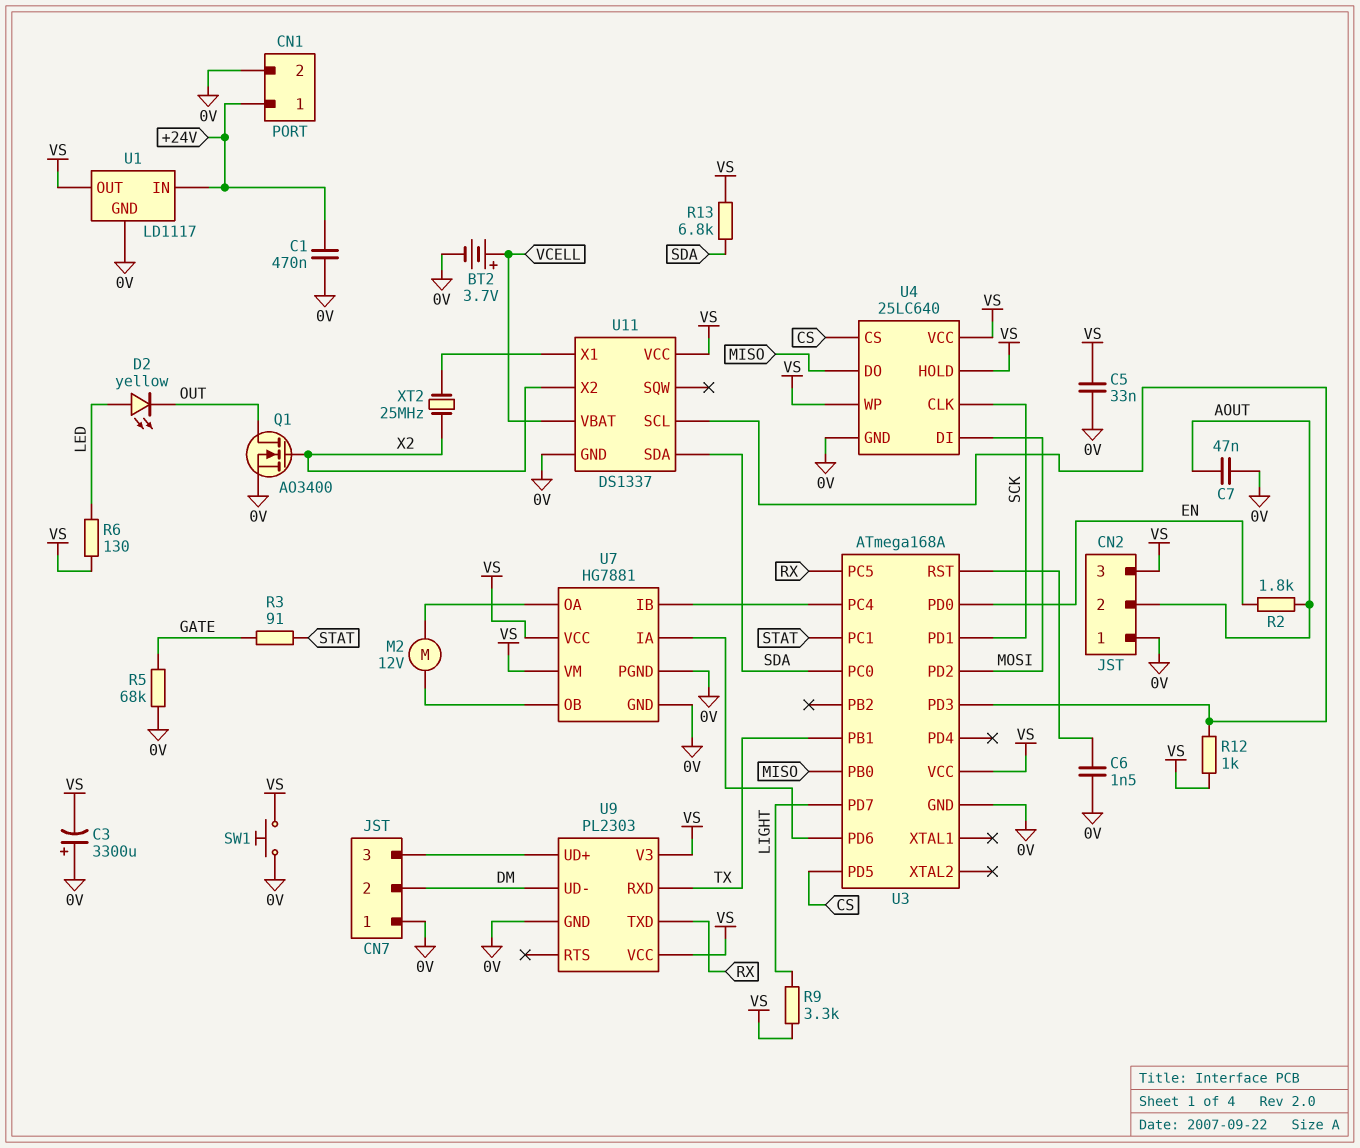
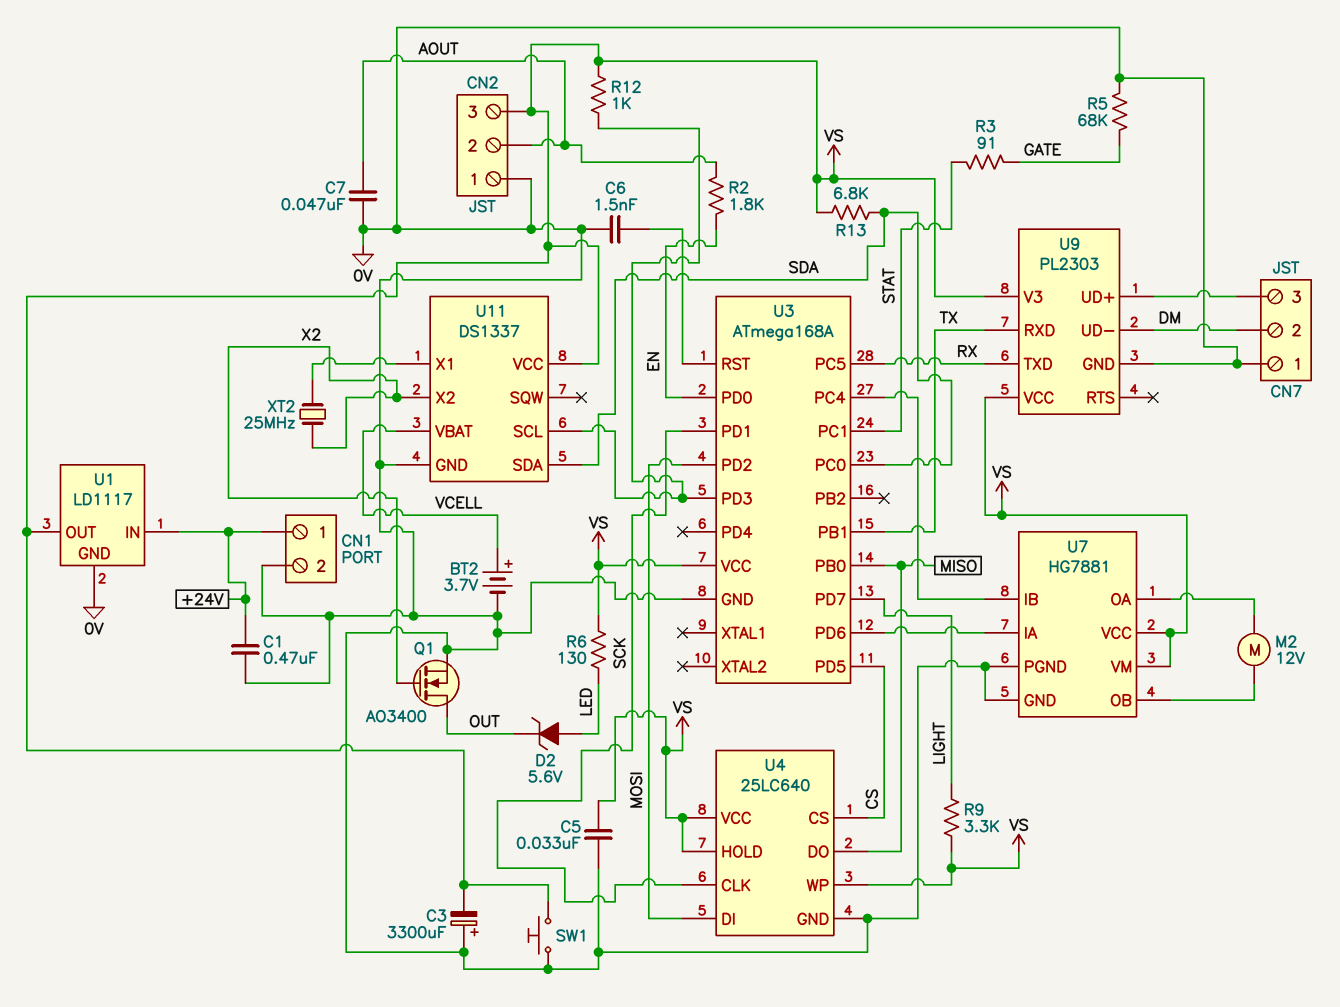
D2: LED yellow (A LED, K OUT) -> zener 5.6V (A LED, K OUT)

